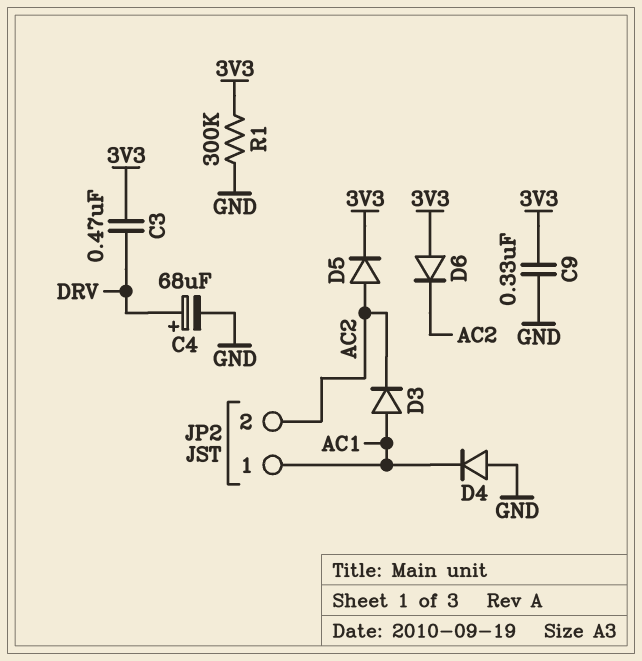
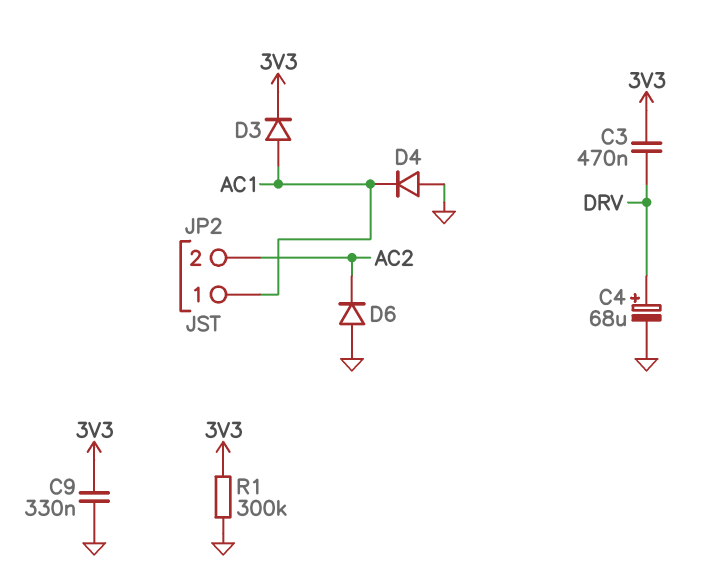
D3: diode (A AC1, K AC2) -> diode (A AC1, K 3V3)
D5: diode (A AC2, K 3V3) -> none
D6: diode (A 3V3, K AC2) -> diode (A GND, K AC2)

